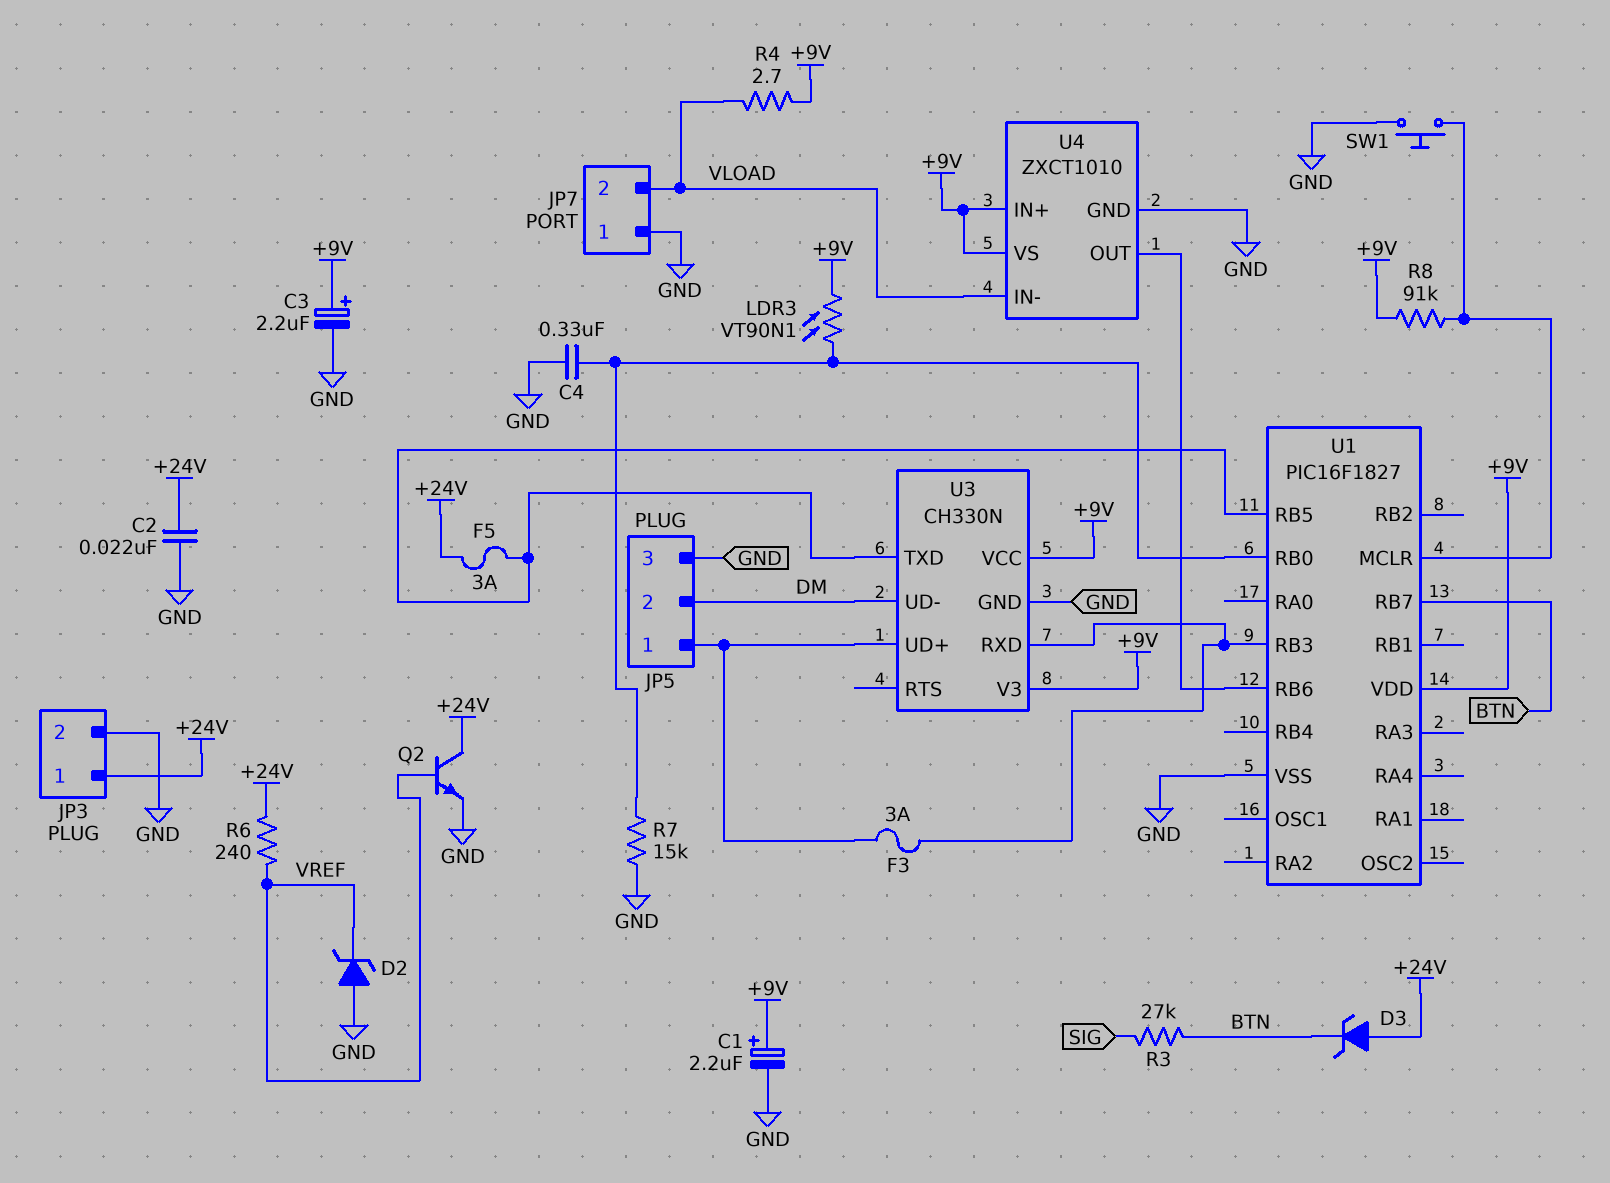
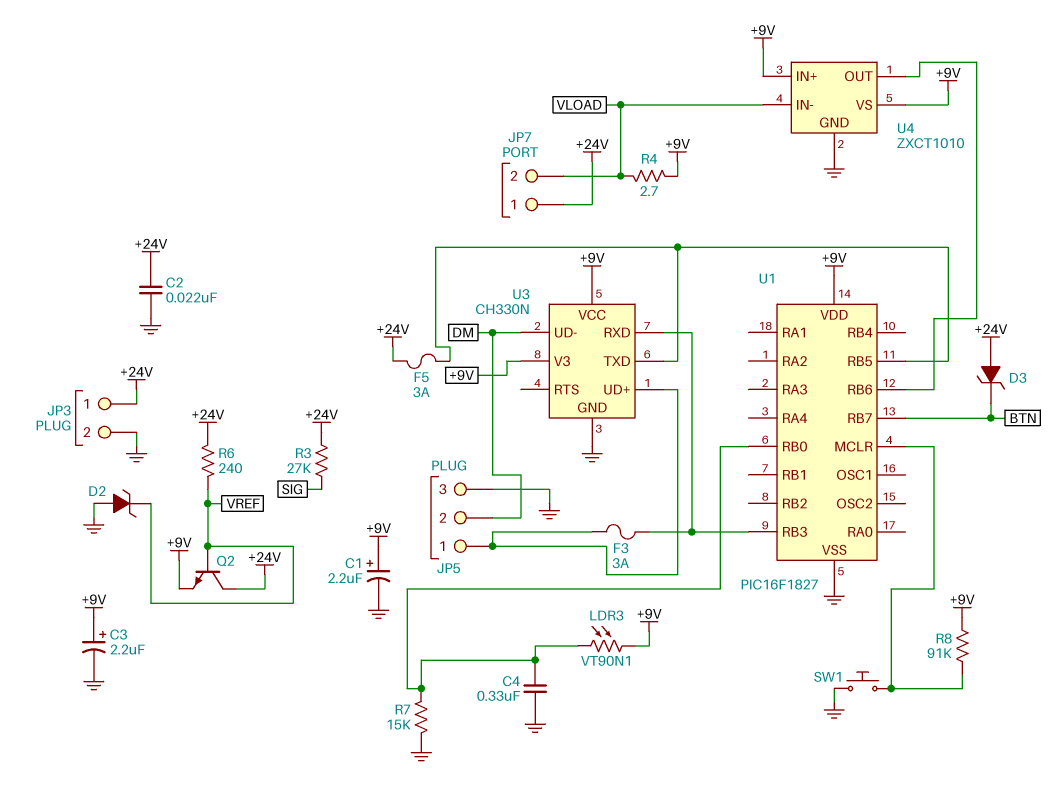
JP7 pin 1: GND -> +24V
Q2: NPN (B VREF, C +24V, E GND) -> NPN (B VREF, C +24V, E +9V)
R3: 27k (BTN, SIG) -> 27k (+24V, SIG)

